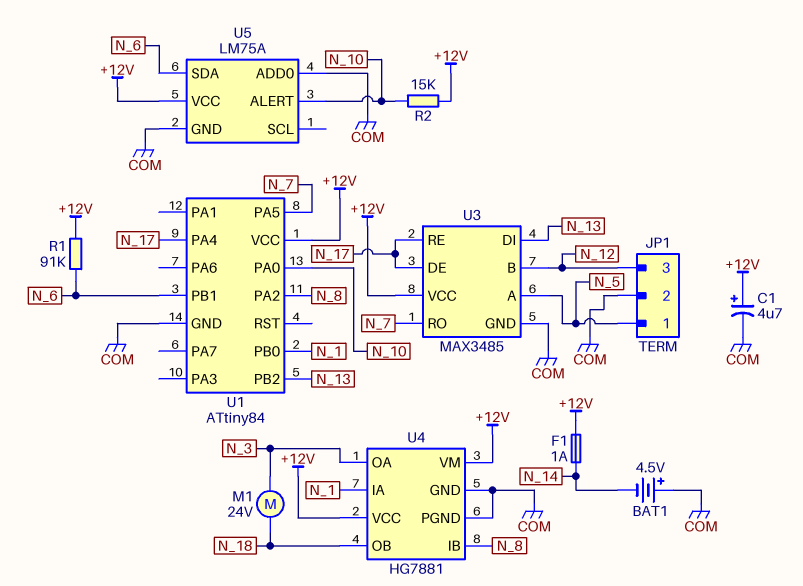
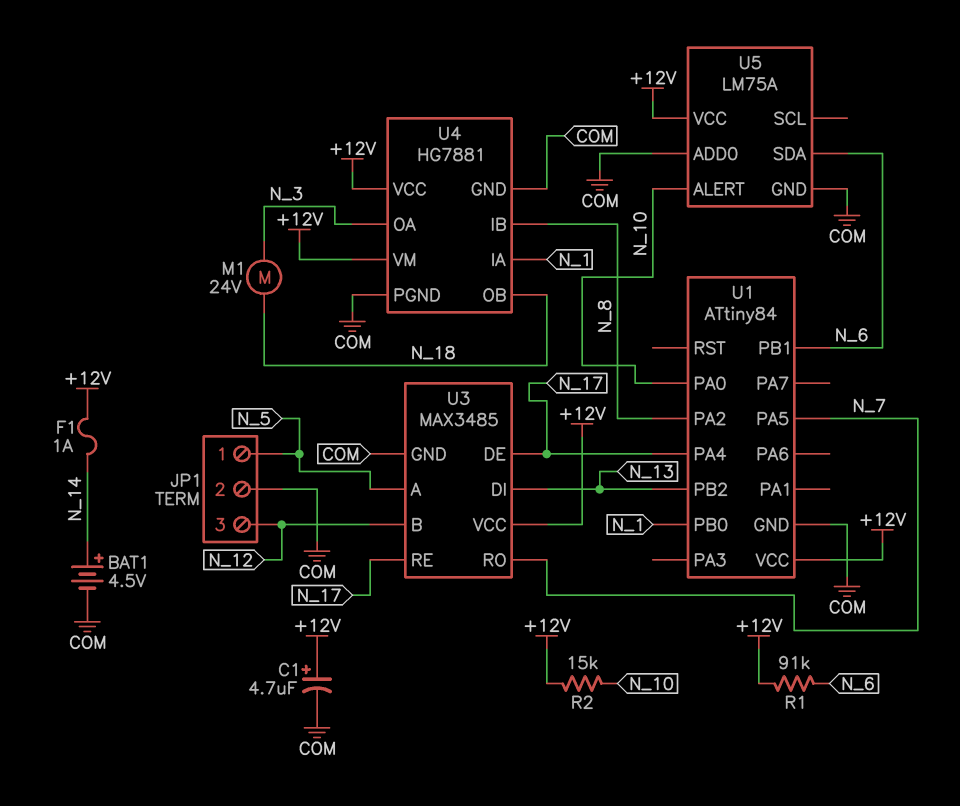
BAT1: 4.5V (plus COM, minus N_14) -> 4.5V (plus N_14, minus COM)

